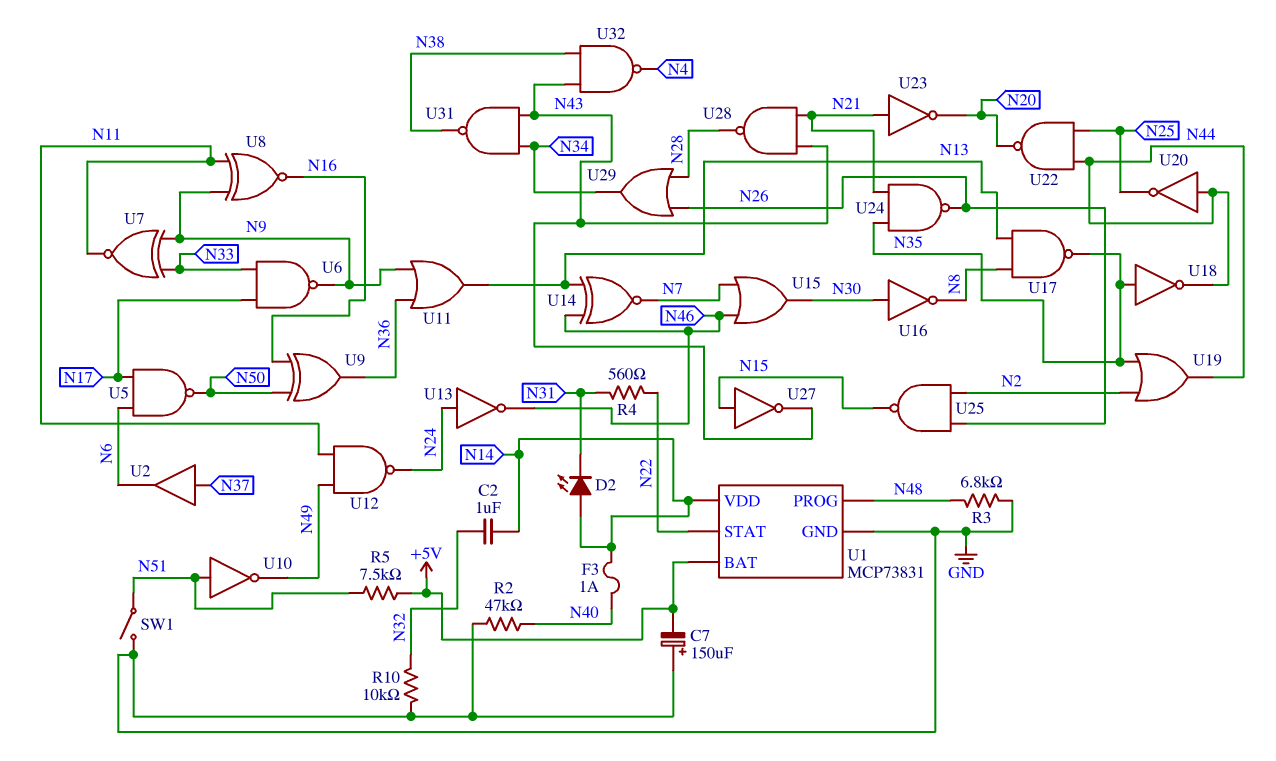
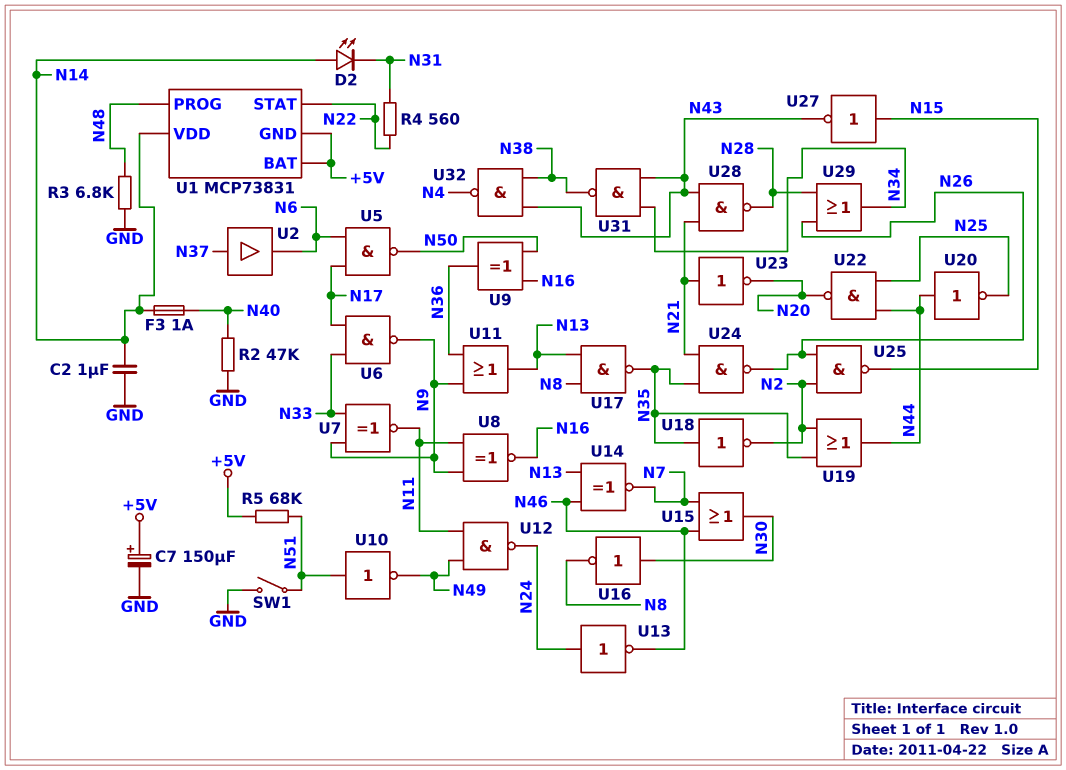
C2: 1uF (N14, N32) -> 1uF (GND, N14)
C7: 150uF (plus GND, minus +5V) -> 150uF (plus +5V, minus GND)
R5: 7.5k (+5V, N51) -> 68k (+5V, N51)
R10: 10k (GND, N32) -> none
U1 pin GND: GND -> +5V
U18: NOT (in N35, out N44) -> NOT (in N35, out N2)

